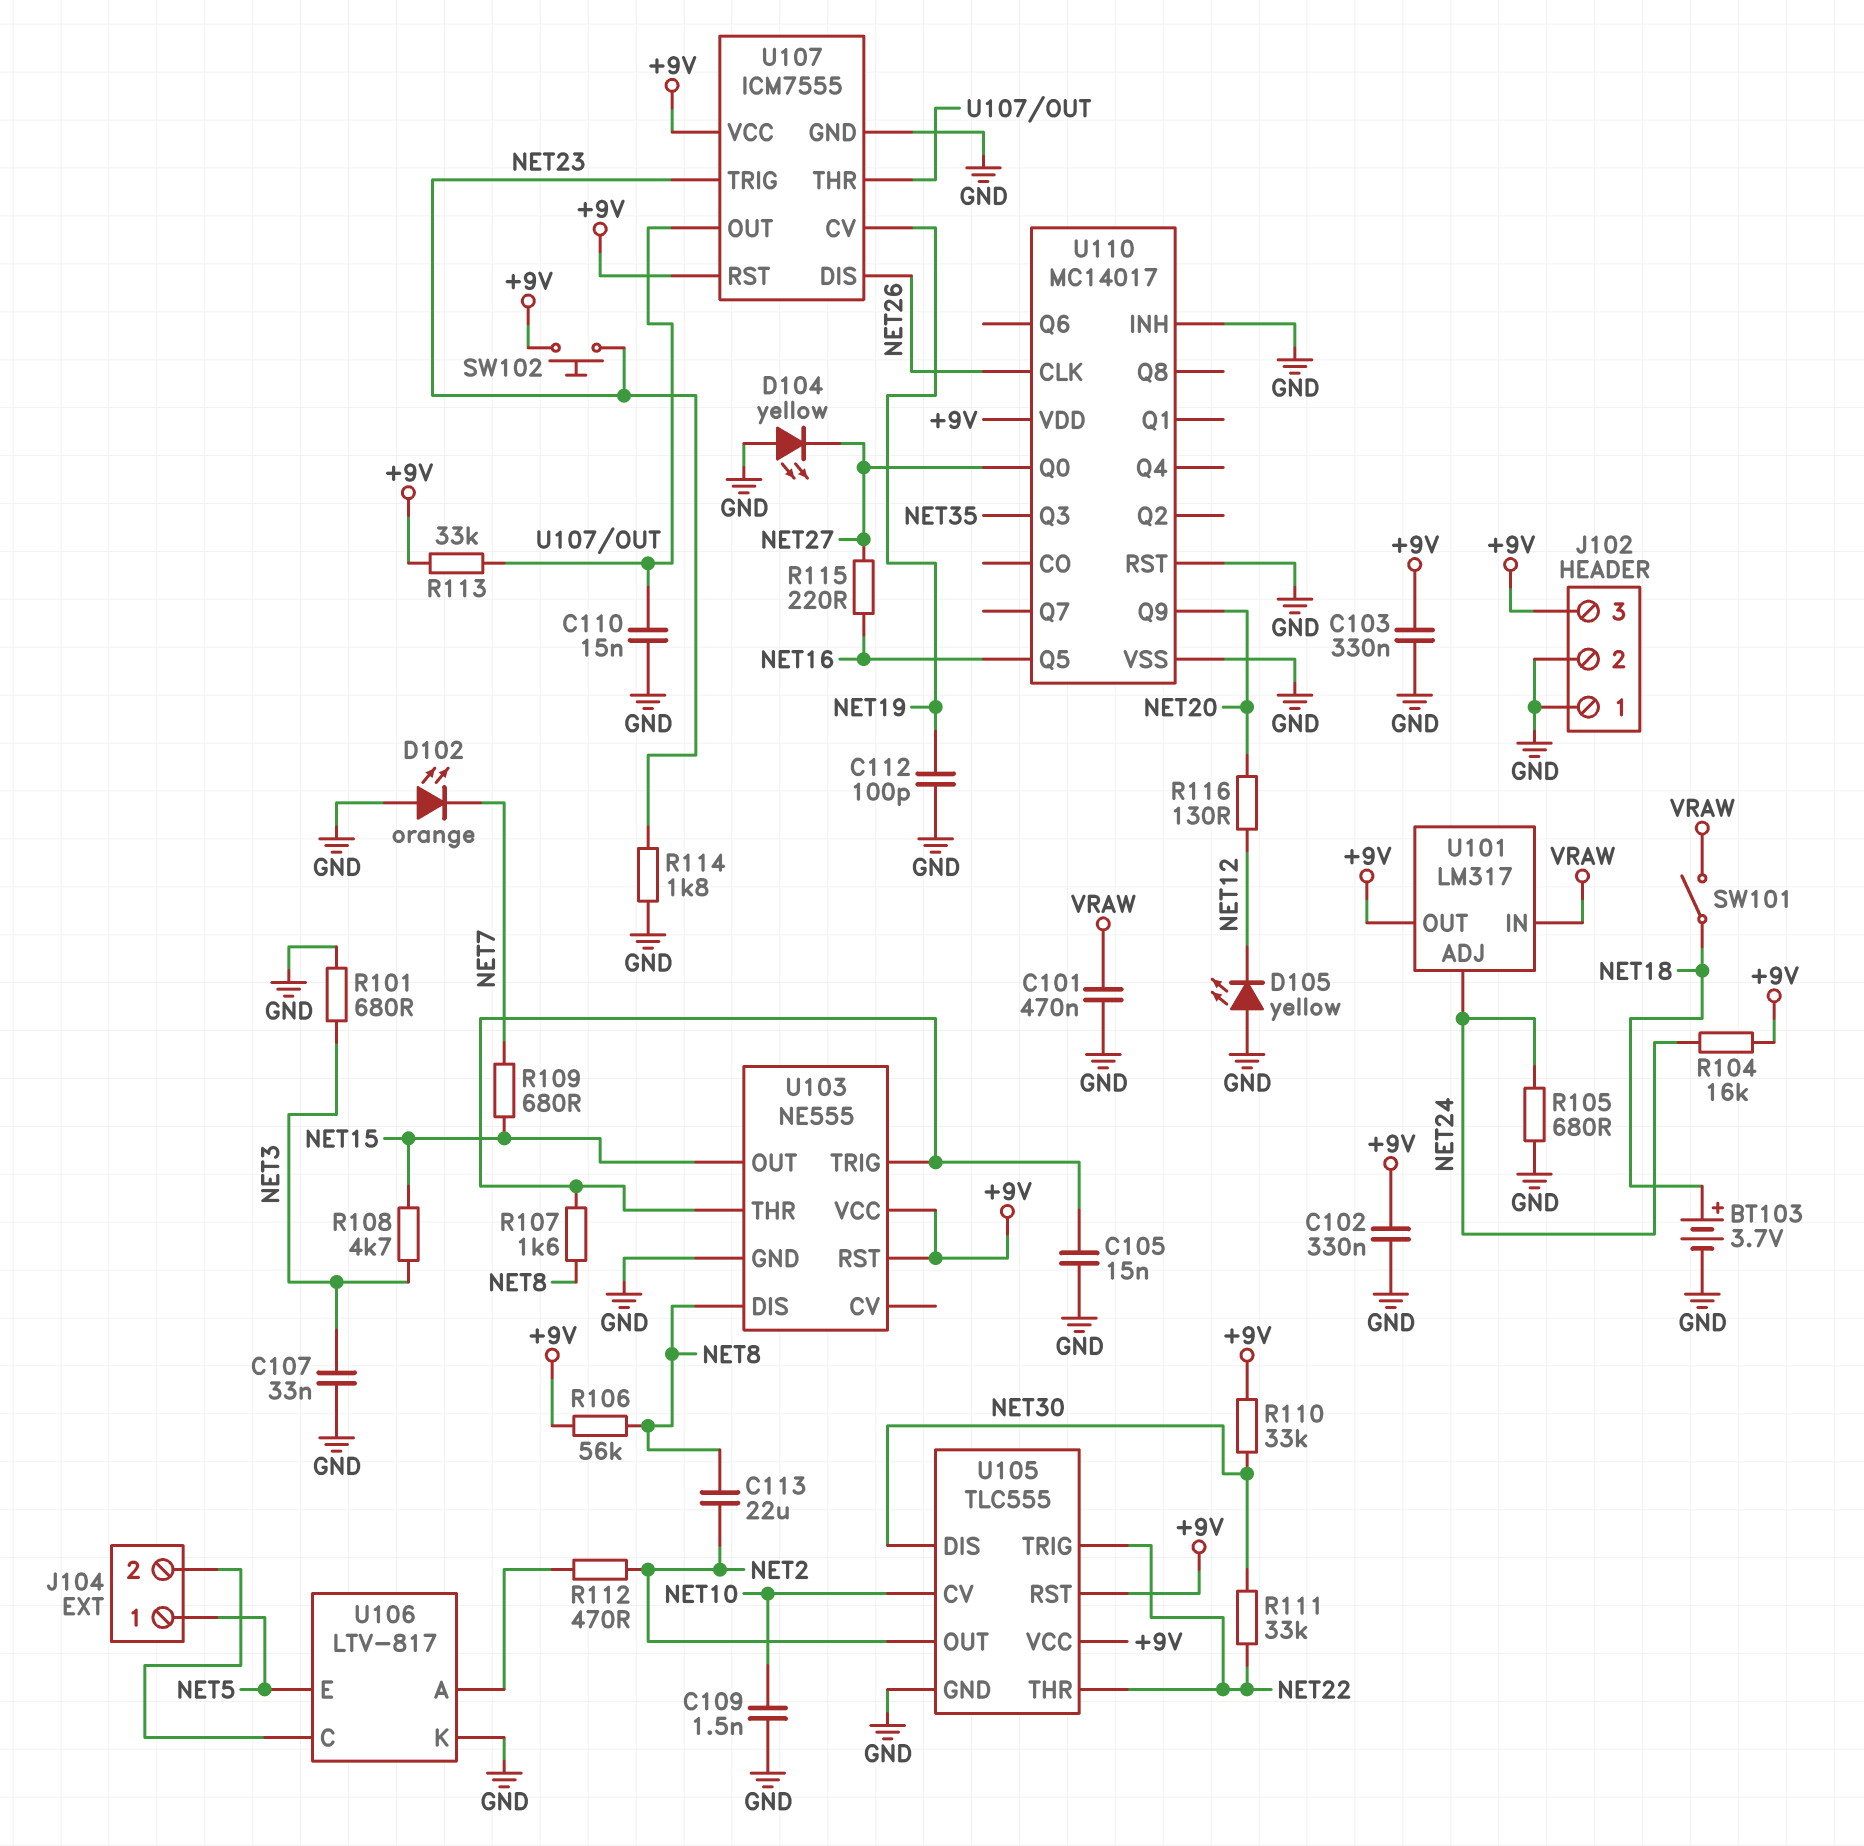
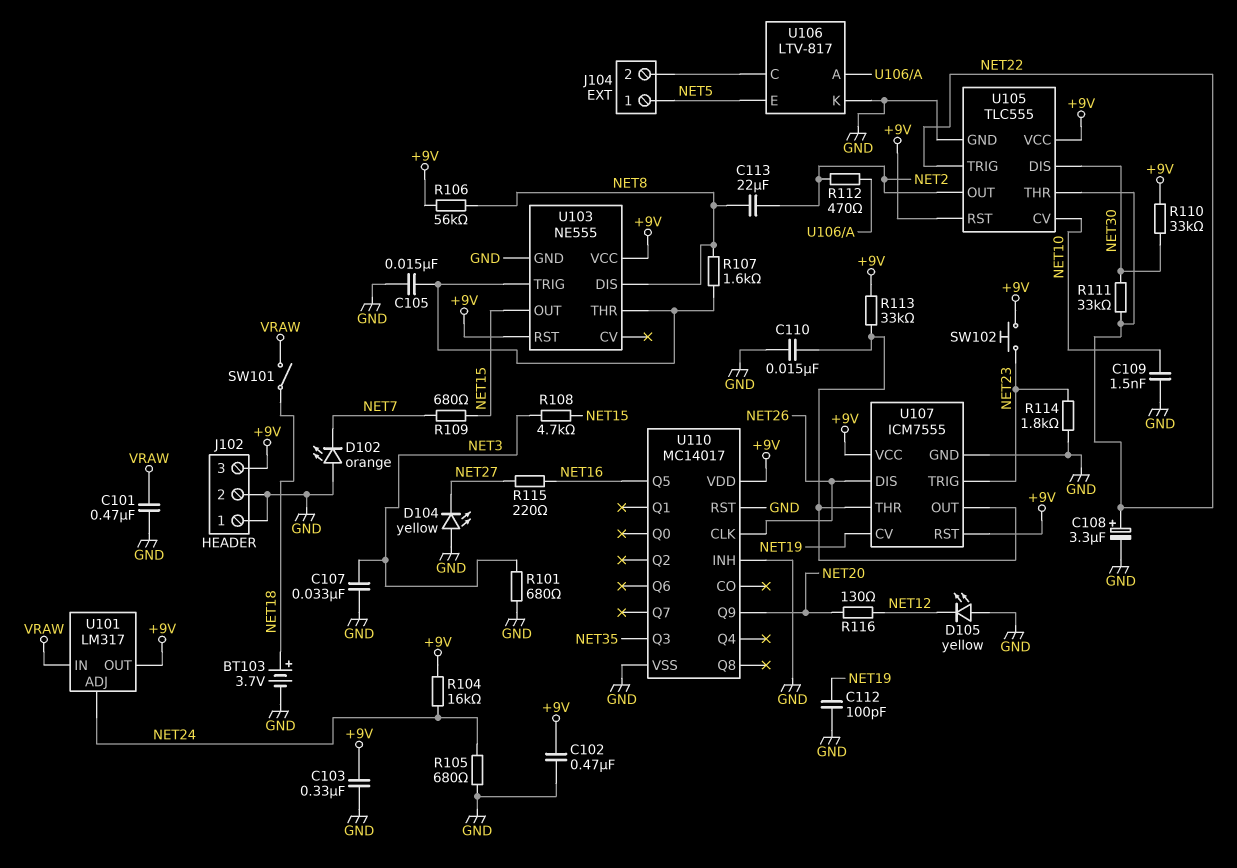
C102: 330nF (+9V, GND) -> 470nF (+9V, GND)
C108: none -> 3.3uF (plus NET22, minus GND)
U110 pin Q0: NET27 -> none

